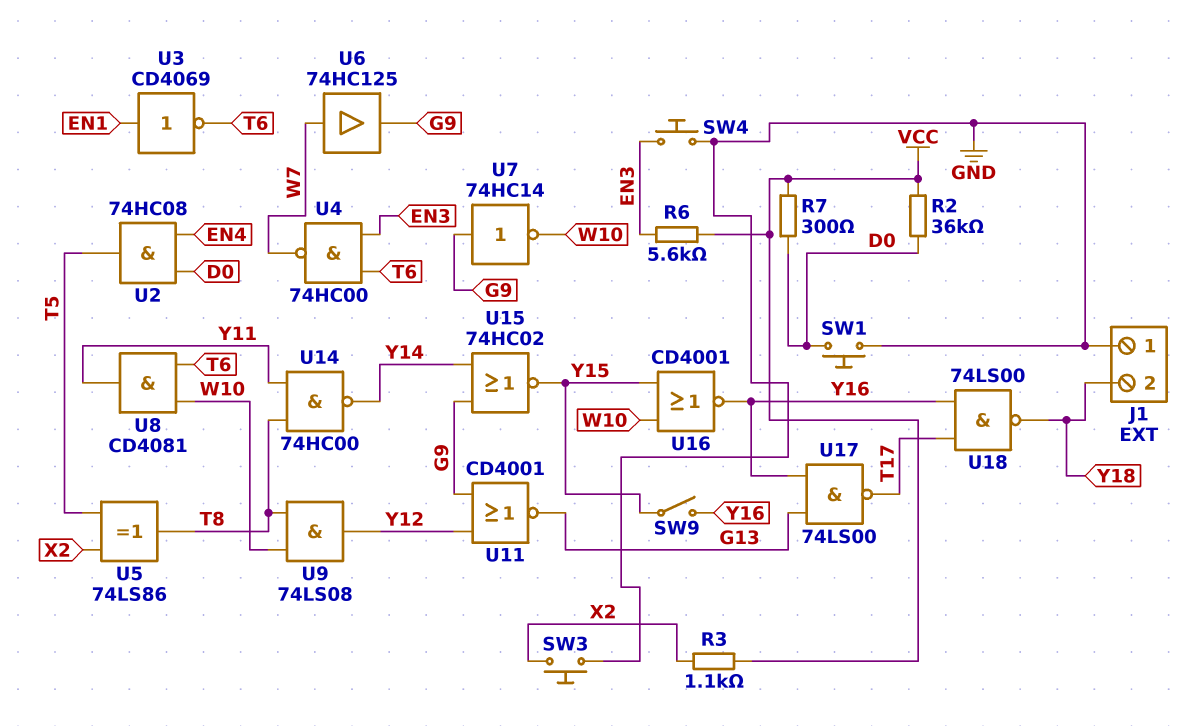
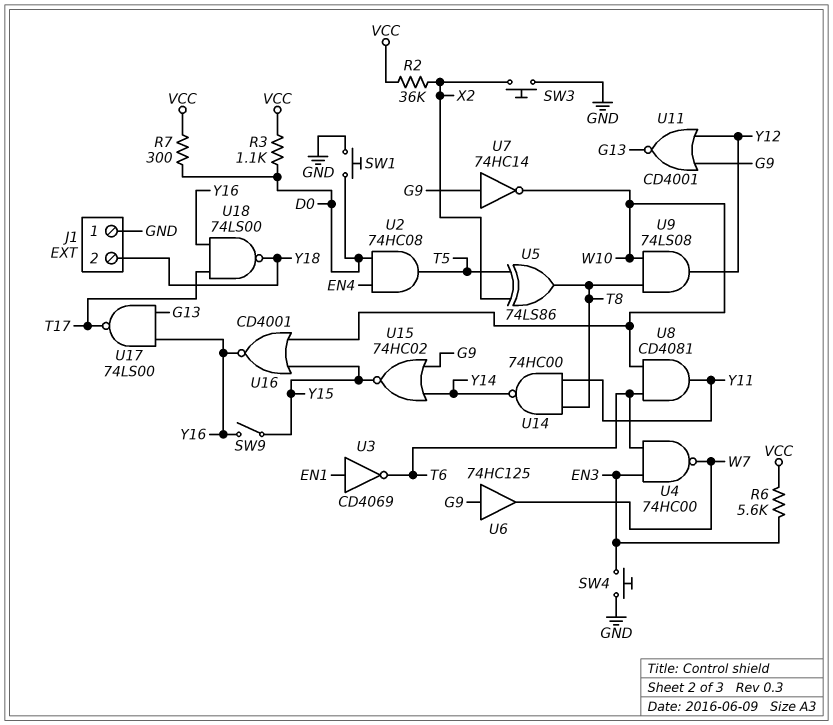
R2: 36k (D0, VCC) -> 36k (VCC, X2)
R3: 1.1k (VCC, X2) -> 1.1k (D0, VCC)
U6: buffer 74HC125 (in W7, out G9) -> buffer 74HC125 (in G9, out W7)

